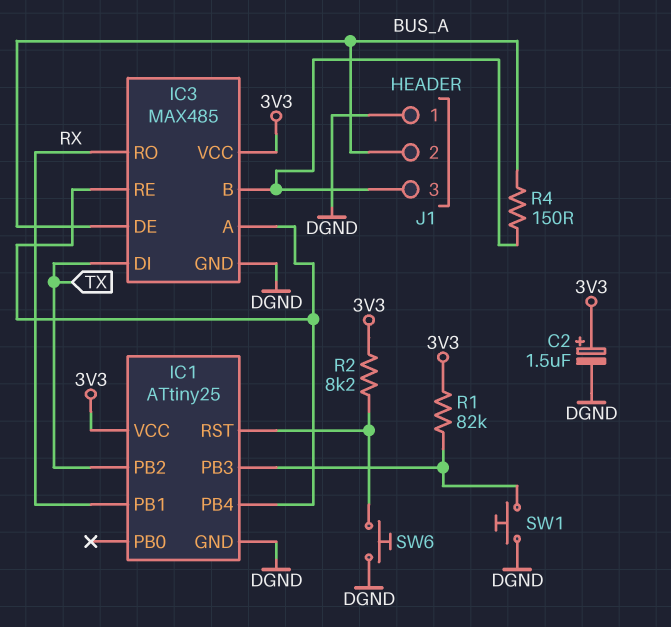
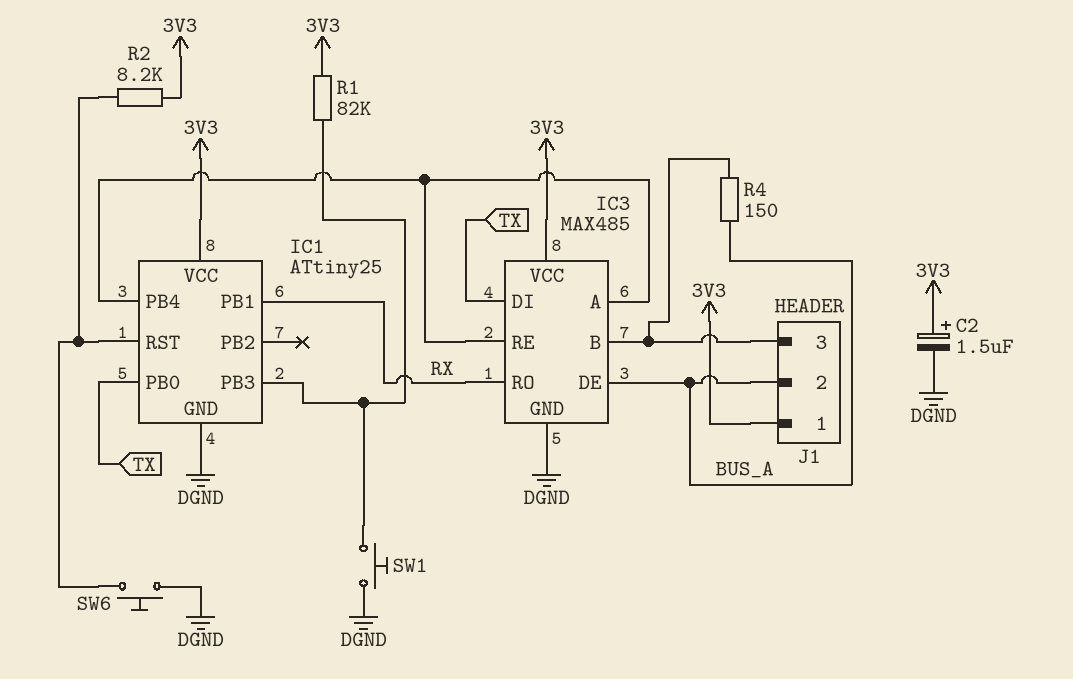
IC1 pin PB0: none -> TX
IC1 pin PB2: TX -> none
J1 pin 1: DGND -> 3V3

